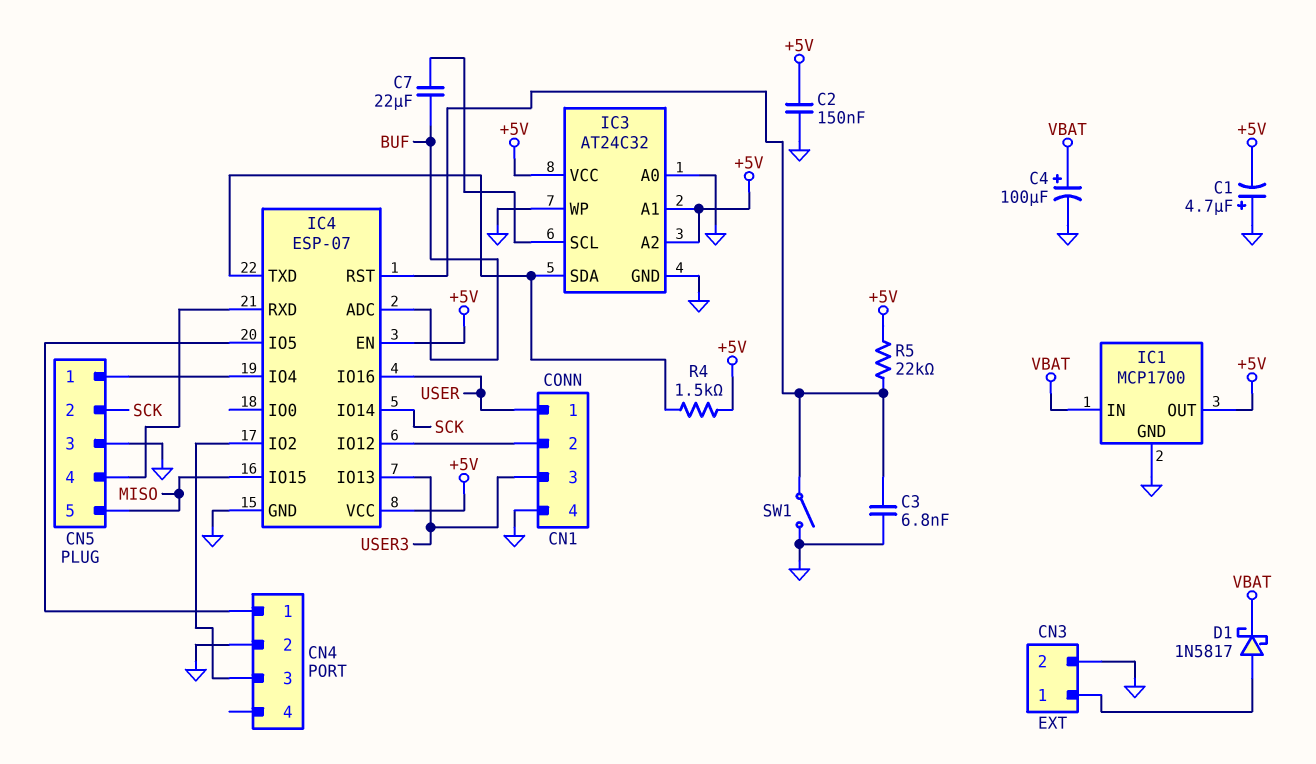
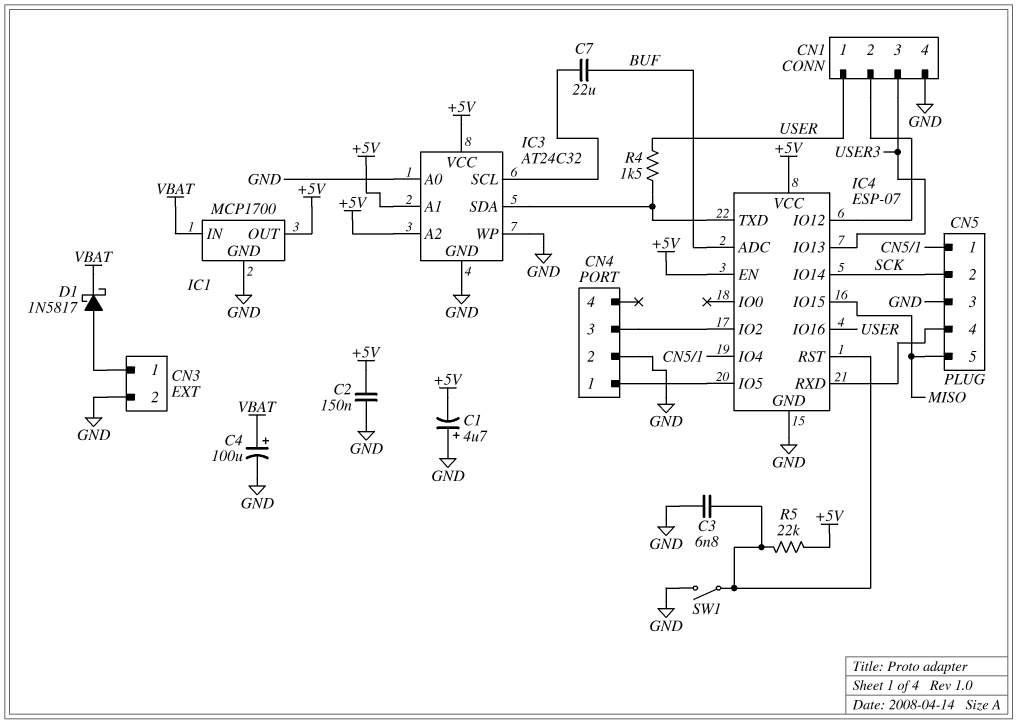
R4: 1.5k (+5V, IC3/SDA) -> 1.5k (IC3/SDA, USER)

